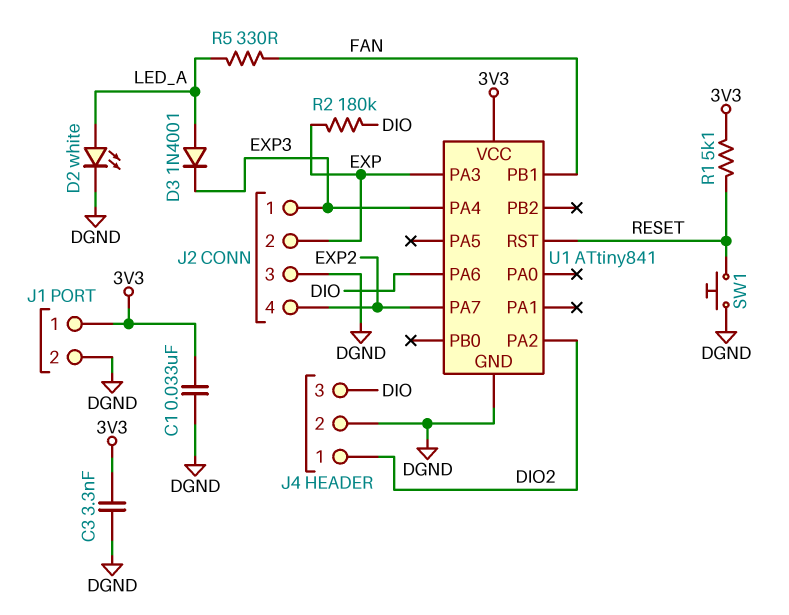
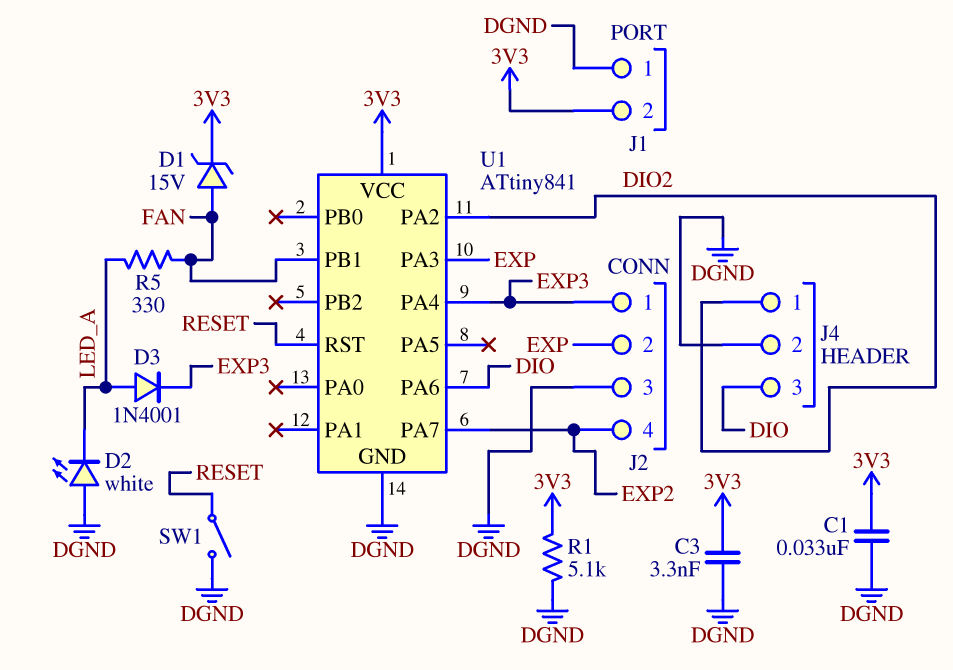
D1: none -> zener 15V (A FAN, K 3V3)
D2: LED white (A LED_A, K DGND) -> LED white (A DGND, K LED_A)
J1 pin 1: 3V3 -> DGND
J1 pin 2: DGND -> 3V3
R1: 5.1k (3V3, RESET) -> 5.1k (3V3, DGND)
R2: 180k (DIO, EXP) -> none
SW1: button (DGND, RESET) -> switch (DGND, RESET)

